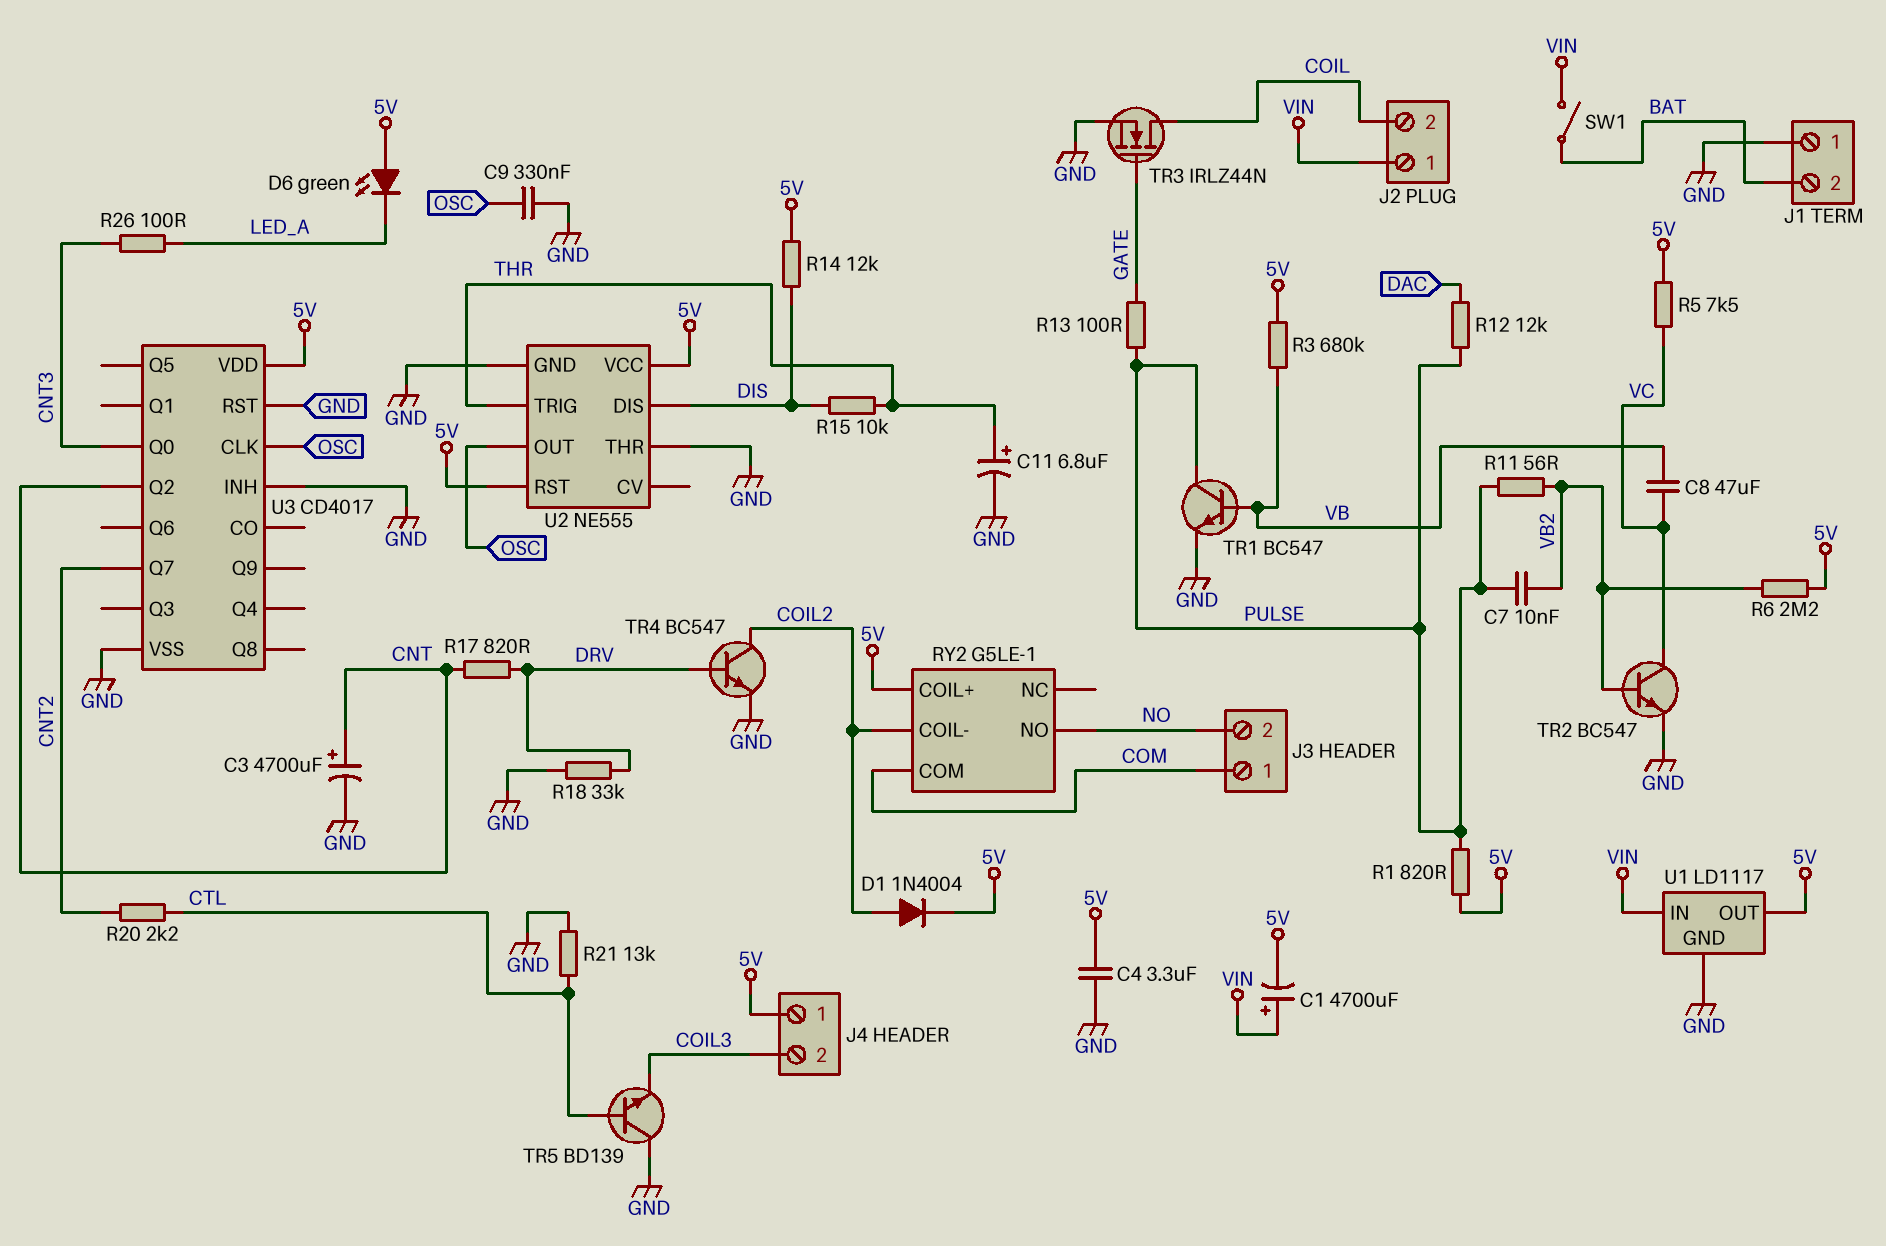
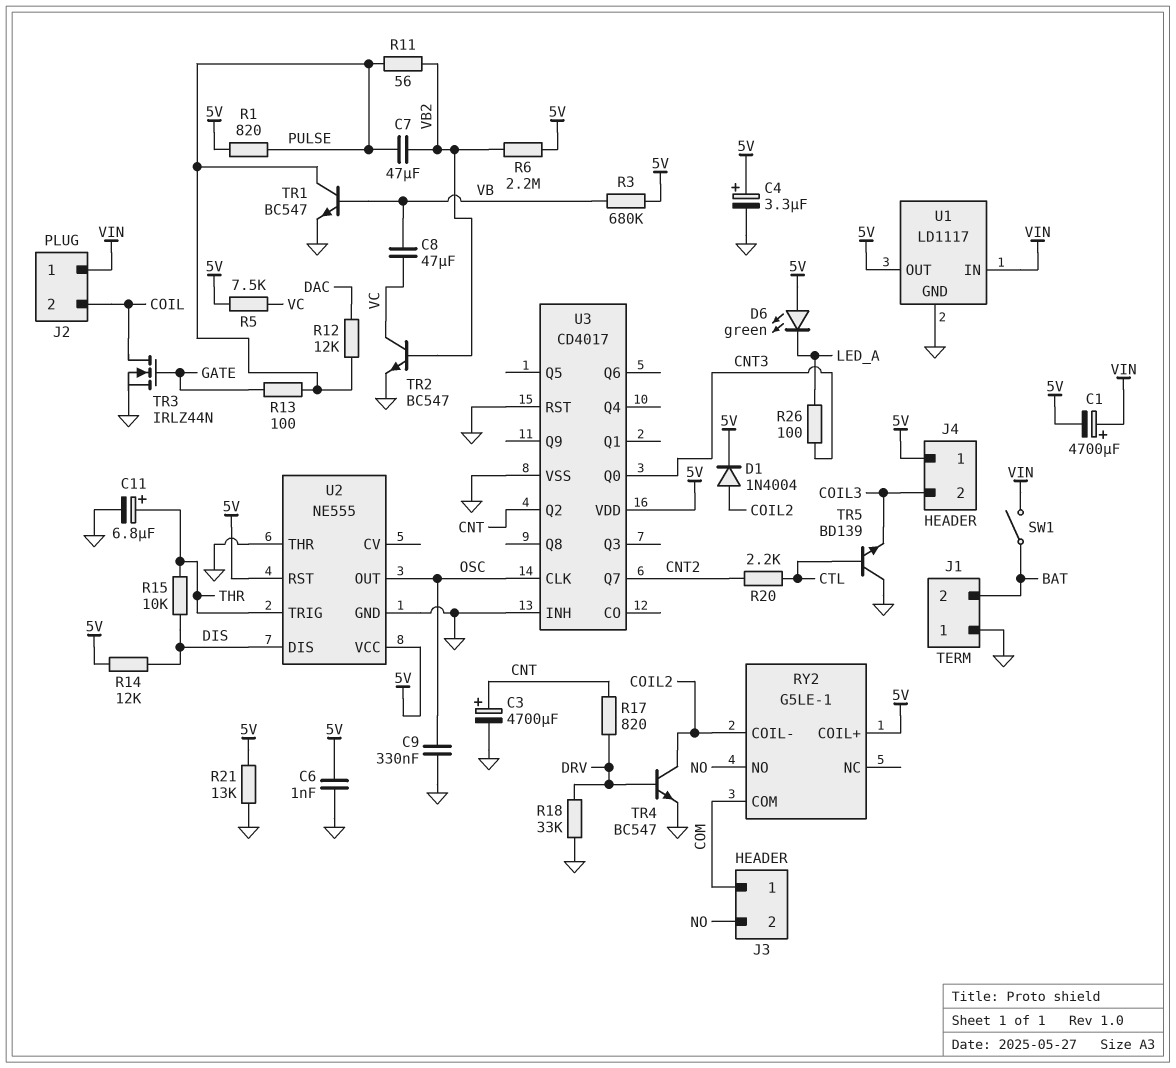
C4: 3.3uF (5V, GND) -> 3.3uF (plus 5V, minus GND)
C6: none -> 1nF (5V, GND)
C7: 10nF (PULSE, VB2) -> 47uF (PULSE, VB2)
R21: 13k (CTL, GND) -> 13k (5V, GND)

